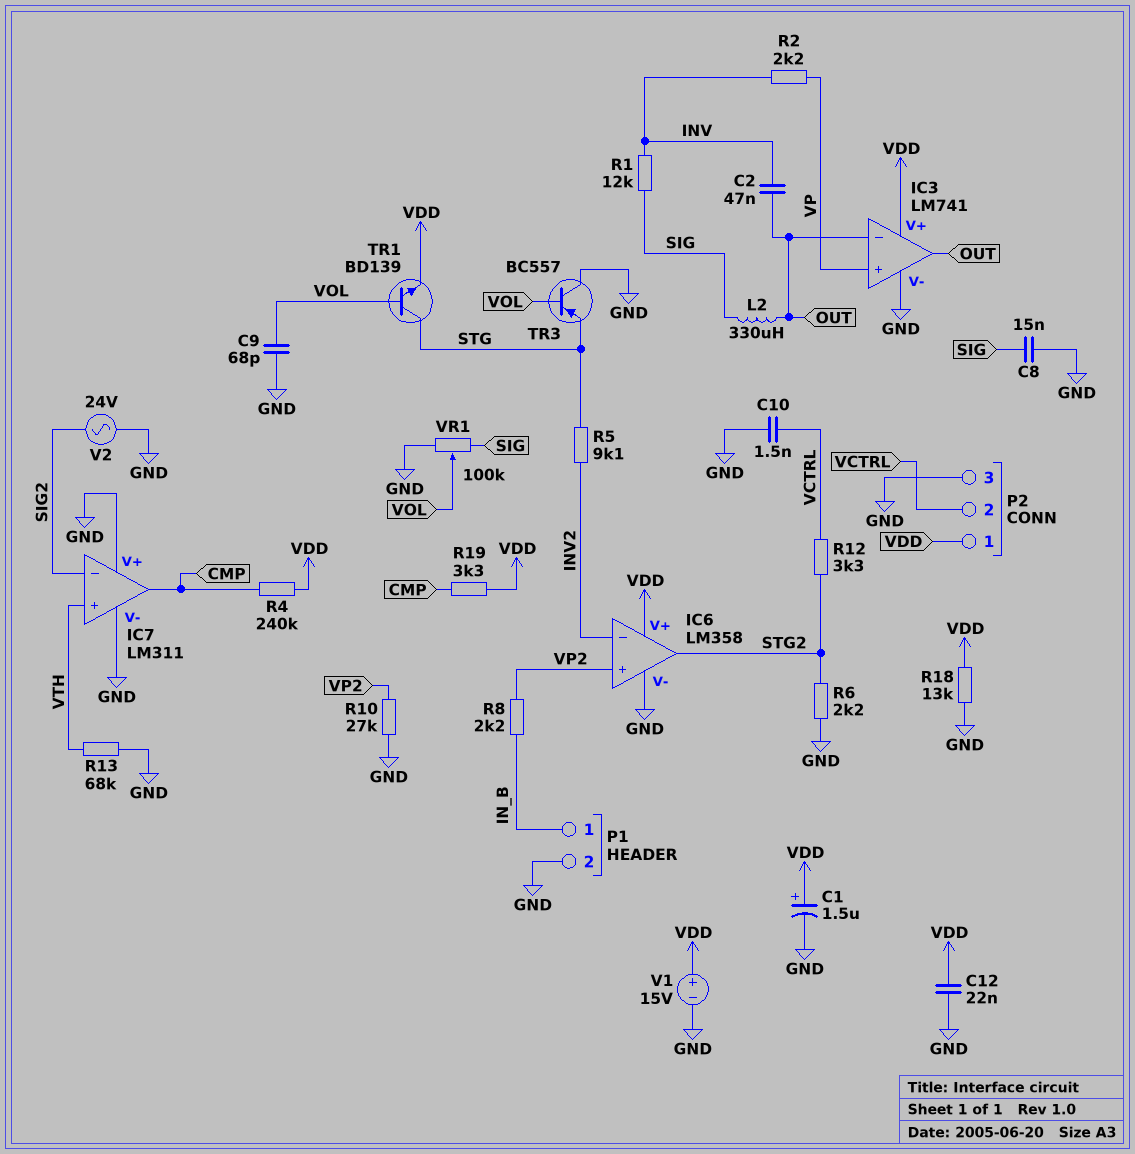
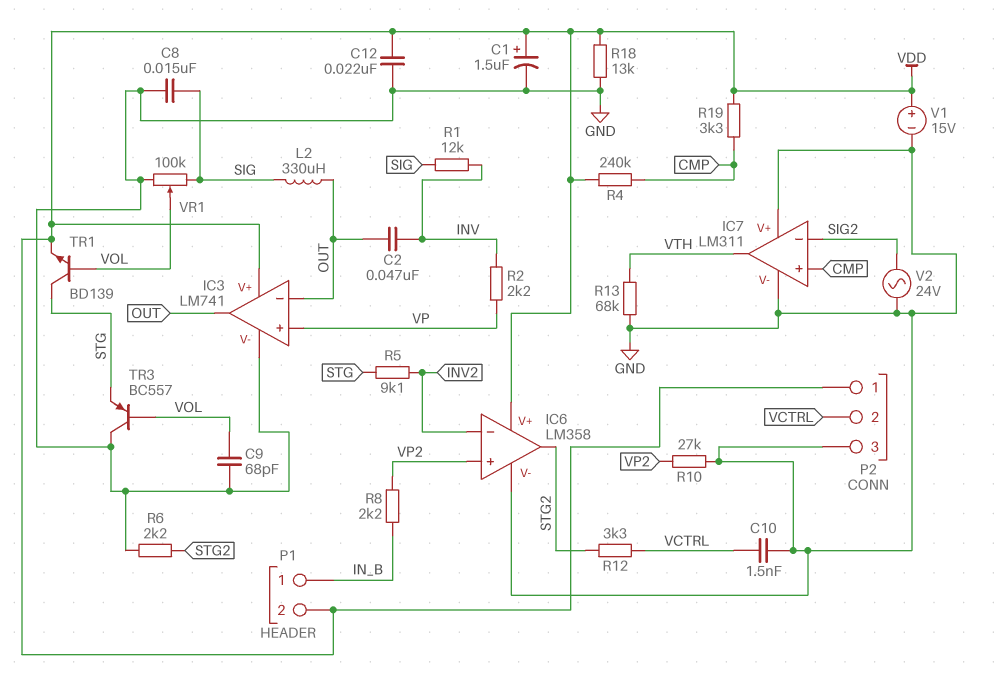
IC7 pin in+: VTH -> CMP
IC7 pin out: CMP -> VTH
P1 pin 2: GND -> VDD

